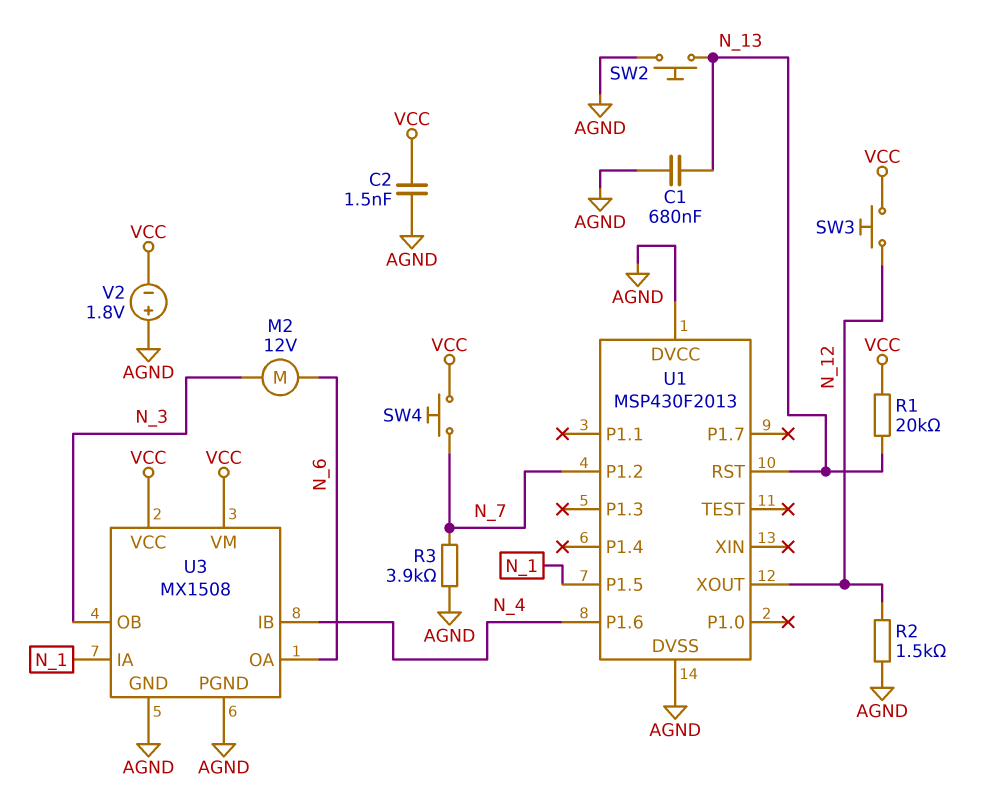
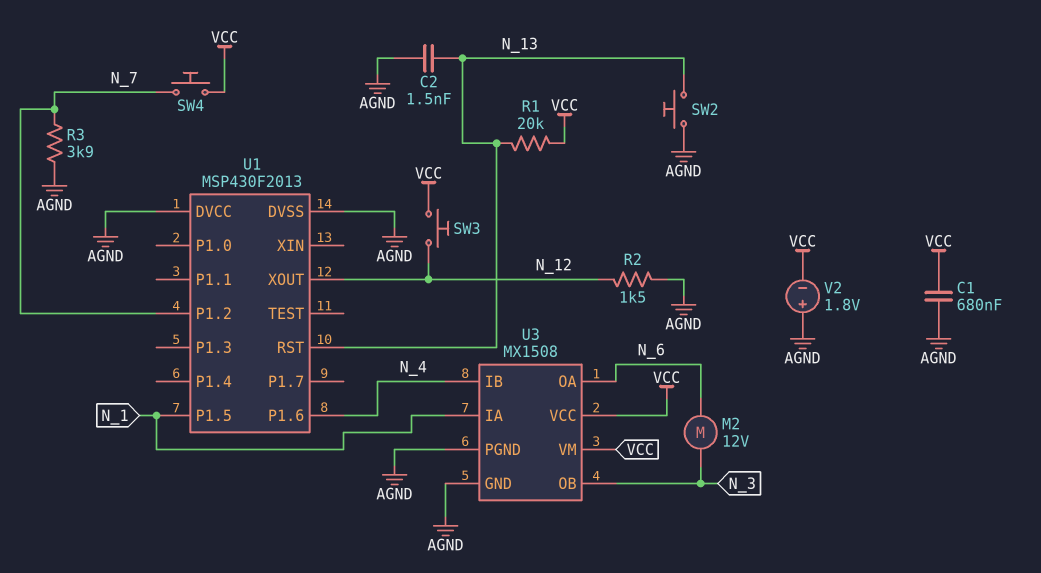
C1: 680nF (AGND, N_13) -> 680nF (AGND, VCC)
C2: 1.5nF (AGND, VCC) -> 1.5nF (AGND, N_13)

